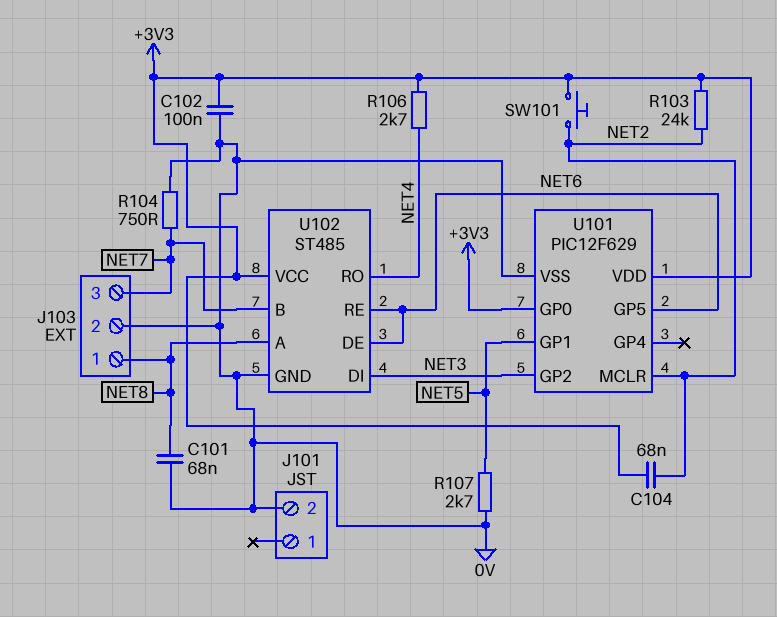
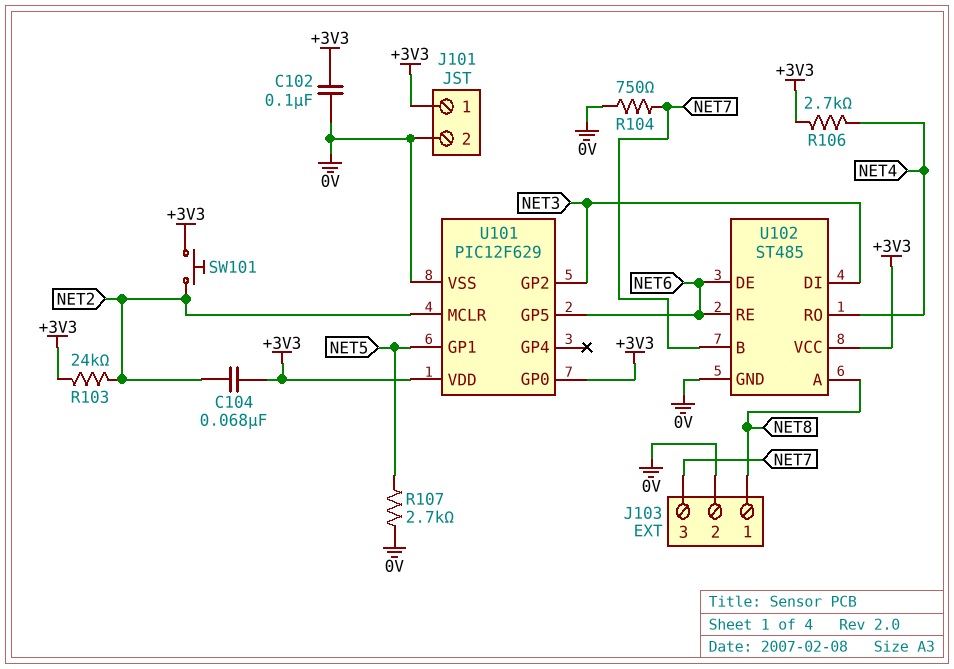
C101: 68nF (0V, NET8) -> none
J101 pin 1: none -> +3V3

